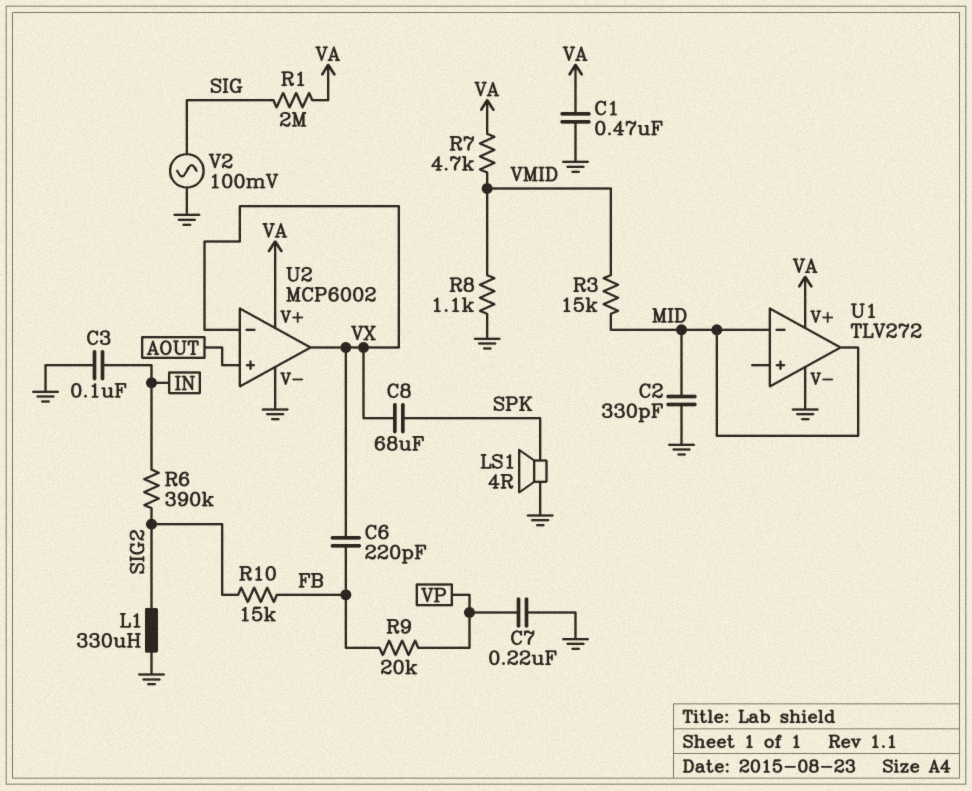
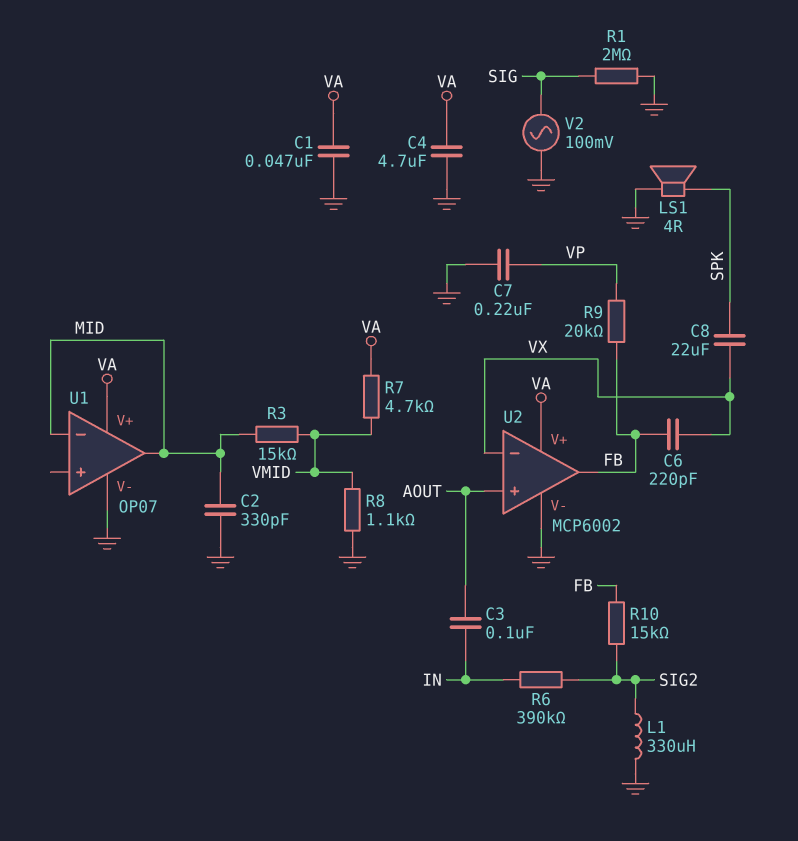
C1: 470nF (GND, VA) -> 47nF (GND, VA)
C3: 100nF (GND, IN) -> 100nF (AOUT, IN)
C4: none -> 4.7uF (GND, VA)
C8: 68uF (SPK, VX) -> 22uF (SPK, VX)
R1: 2M (SIG, VA) -> 2M (GND, SIG)
U1: TLV272 -> OP07
U2 pin out: VX -> FB

